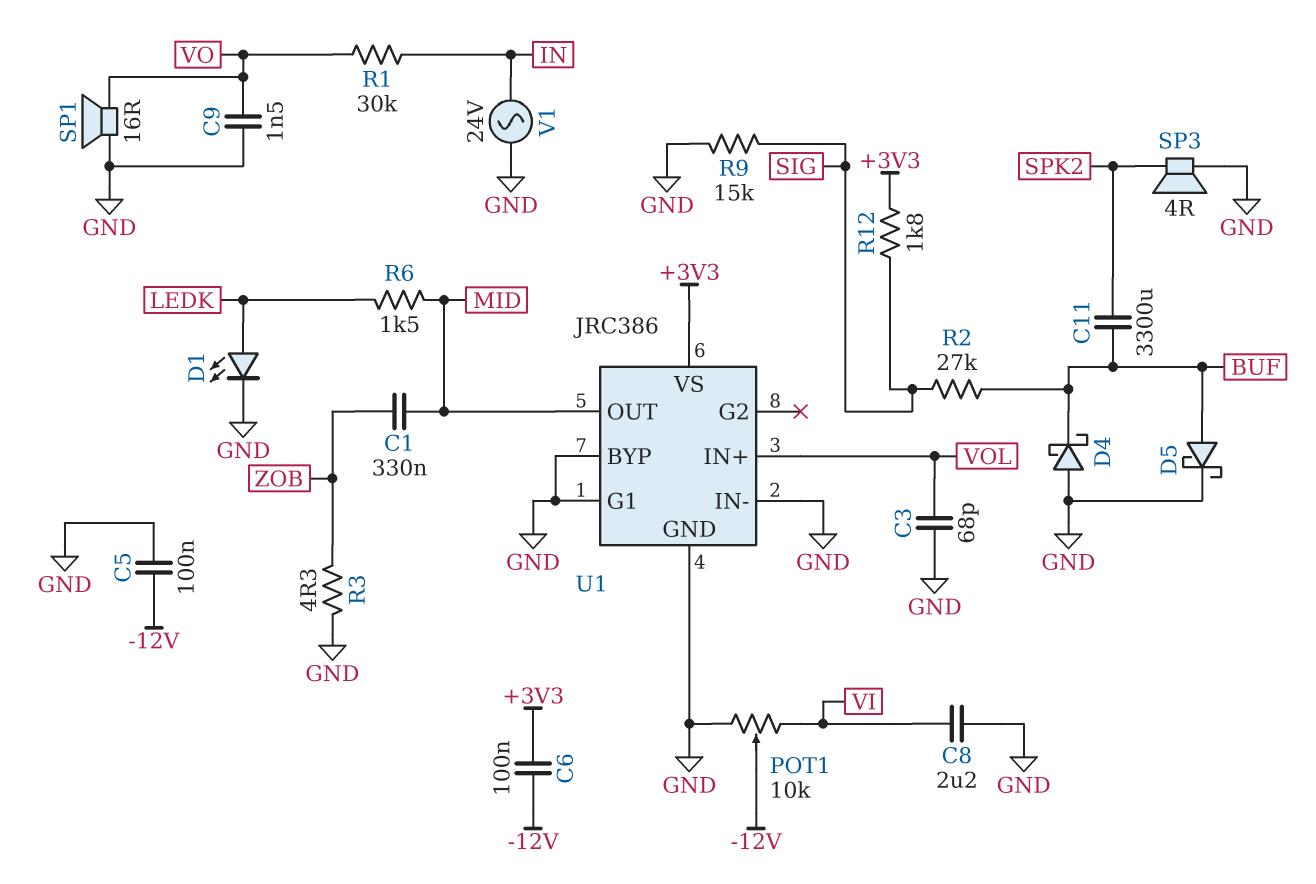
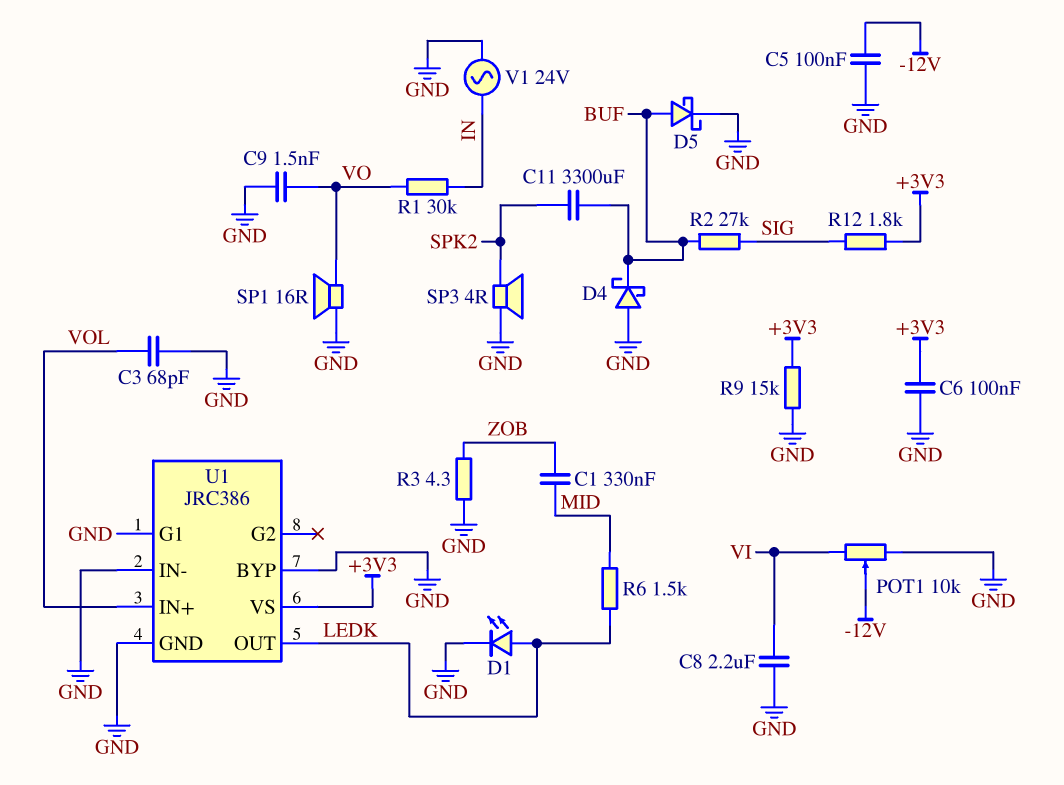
C6: 100nF (+3V3, -12V) -> 100nF (+3V3, GND)
R9: 15k (GND, SIG) -> 15k (+3V3, GND)
U1 pin OUT: MID -> LEDK

